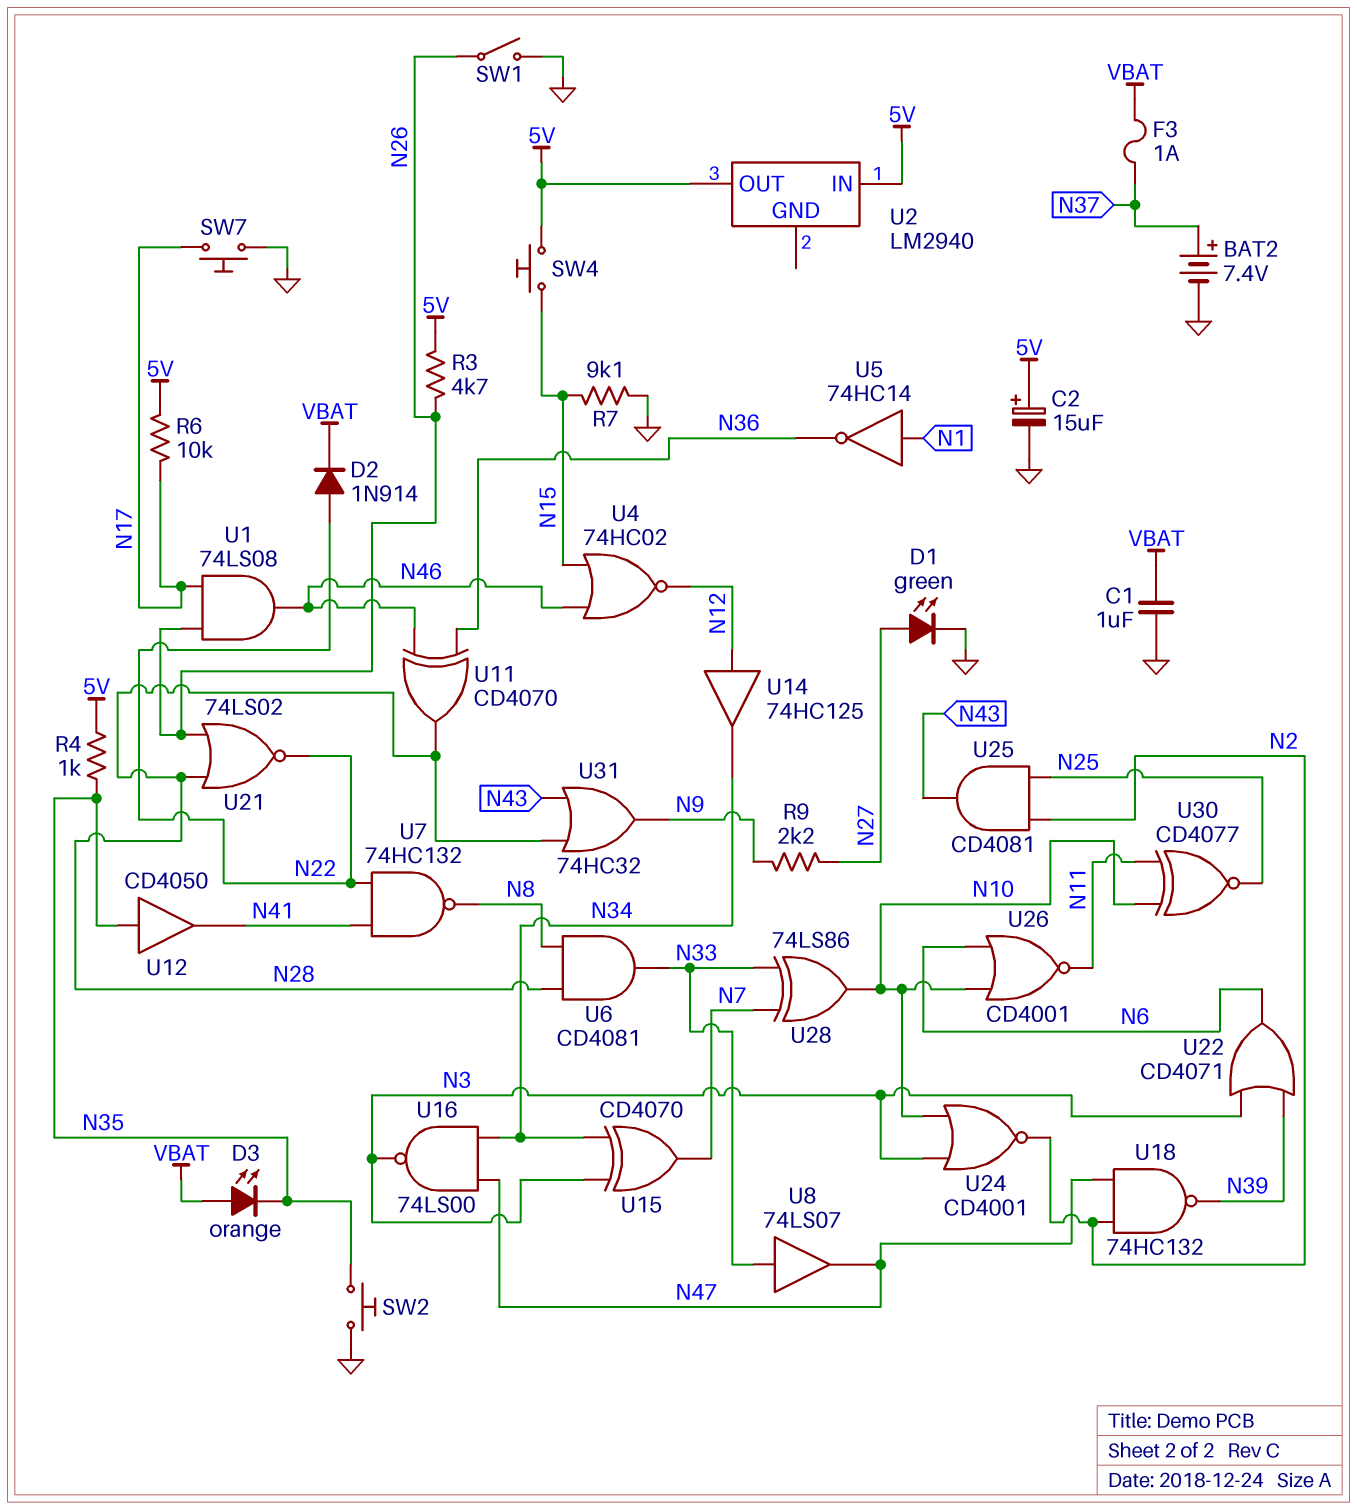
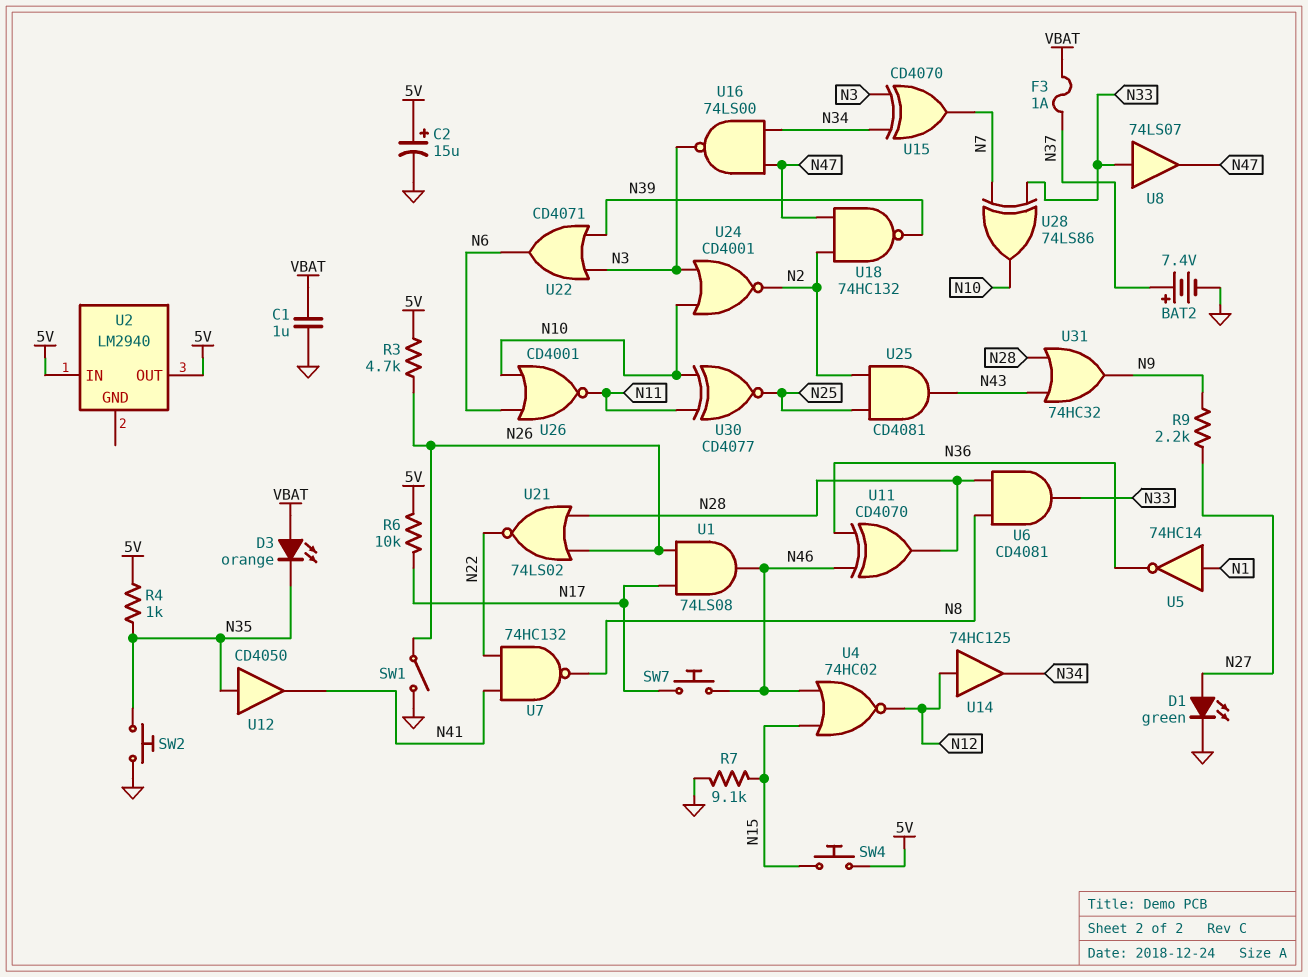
D2: diode 1N914 (A N22, K VBAT) -> none
SW7: button (GND, N17) -> button (N17, N46)

